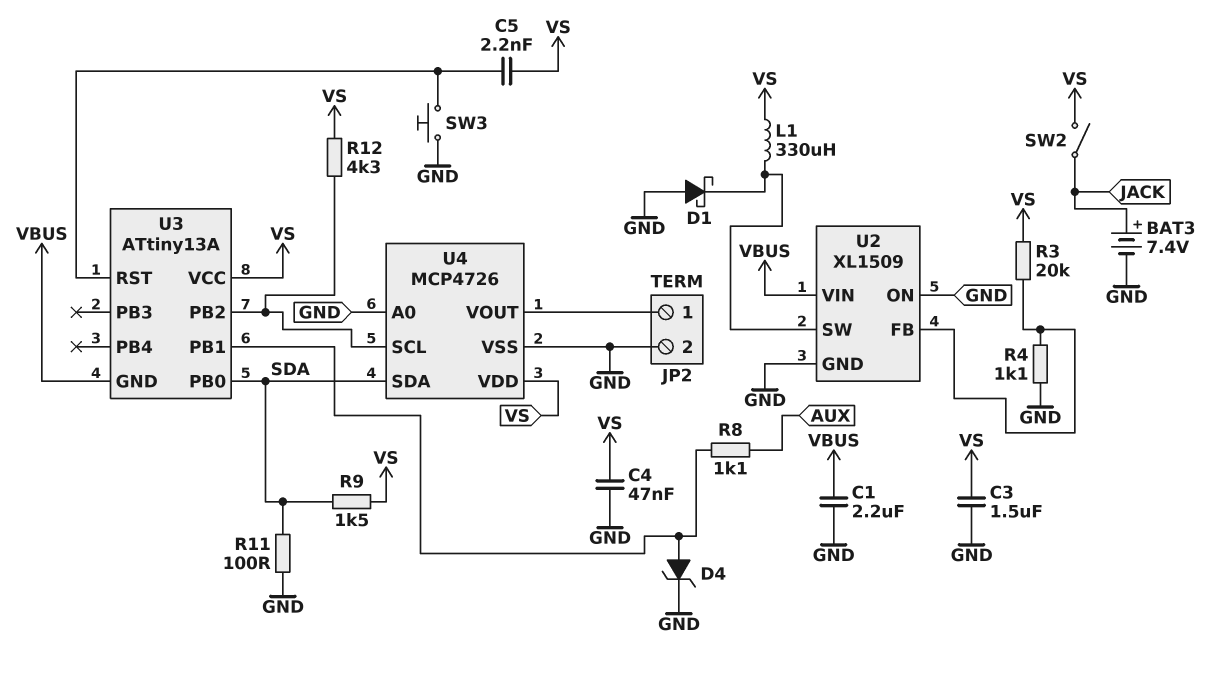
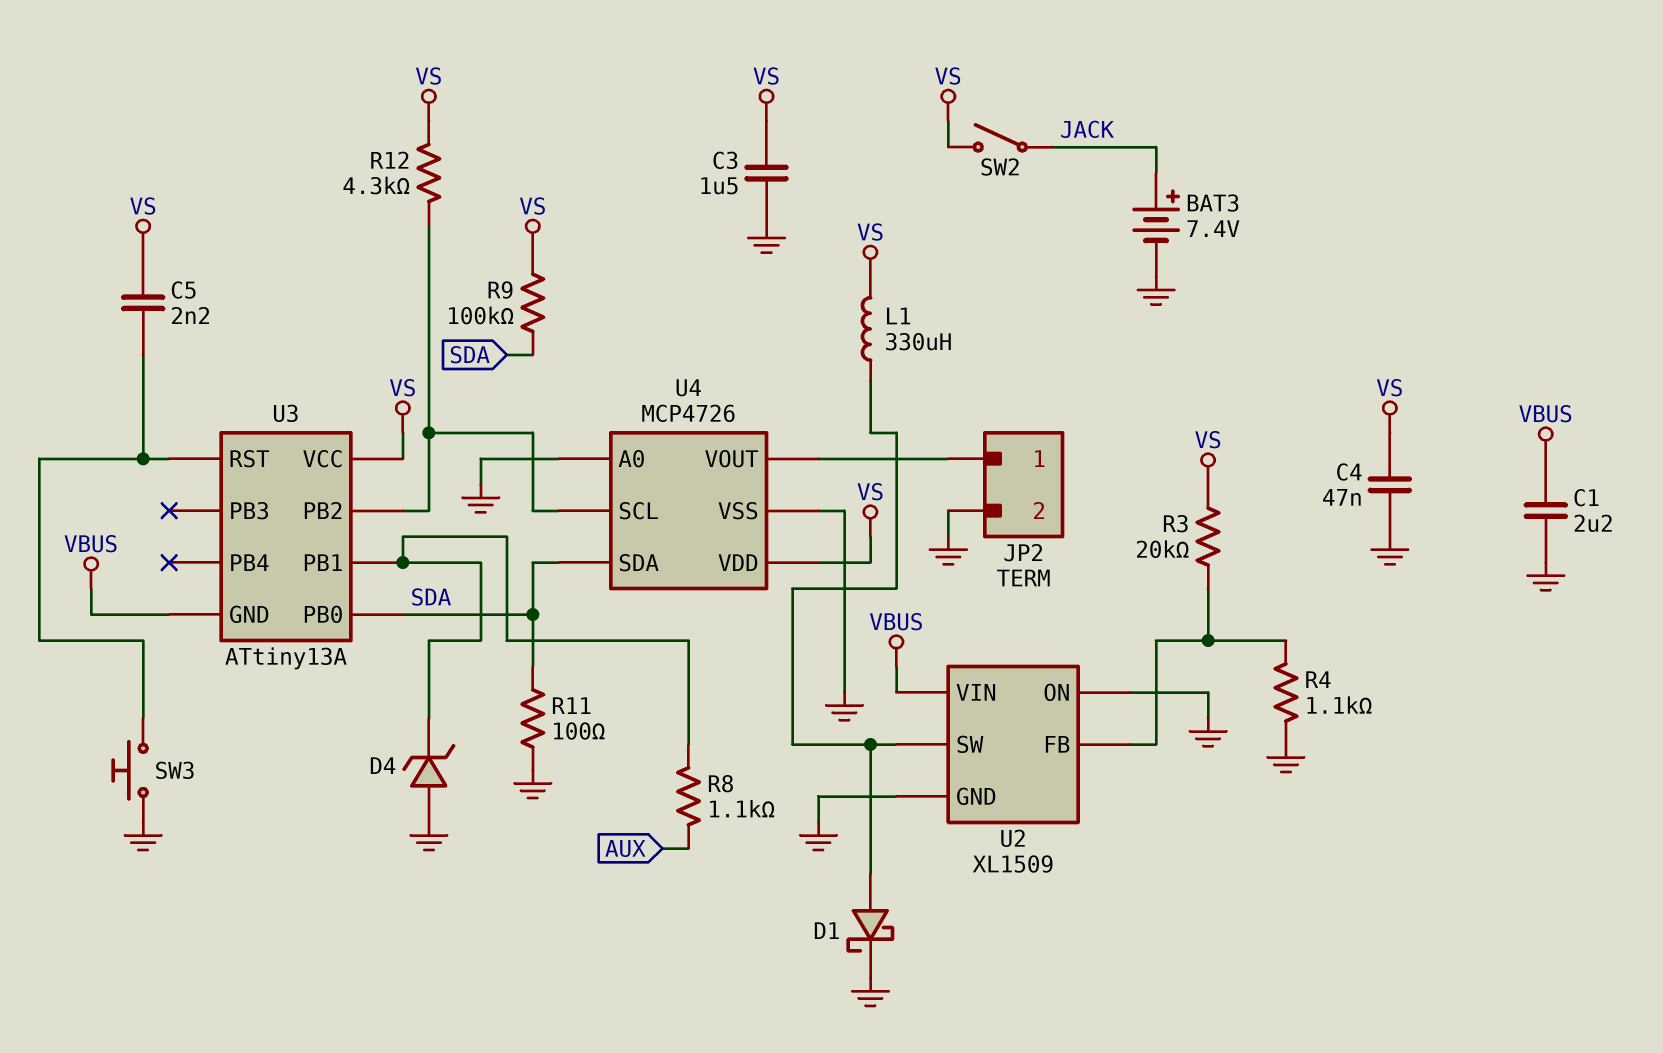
D1: schottky (A GND, K U2/SW) -> schottky (A U2/SW, K GND)
D4: zener (A U3/PB1, K GND) -> zener (A GND, K U3/PB1)
R9: 1.5k (SDA, VS) -> 100k (SDA, VS)

